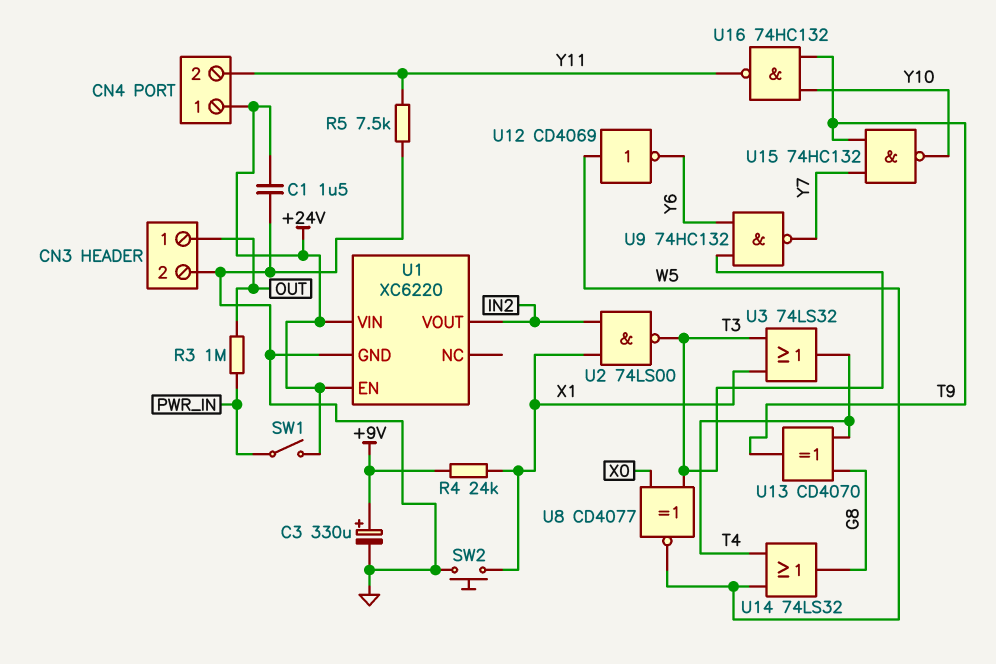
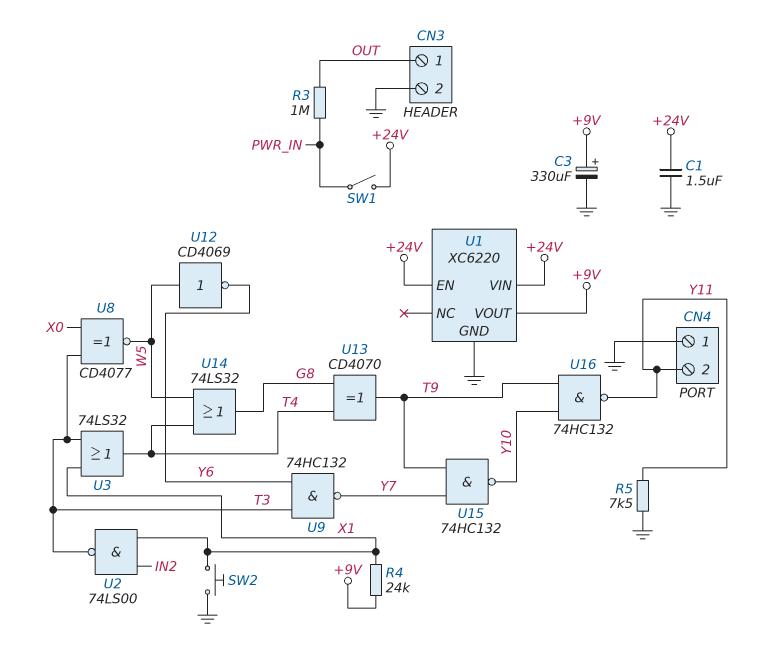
CN4 pin 1: +24V -> GND
U1 pin VOUT: IN2 -> +9V

